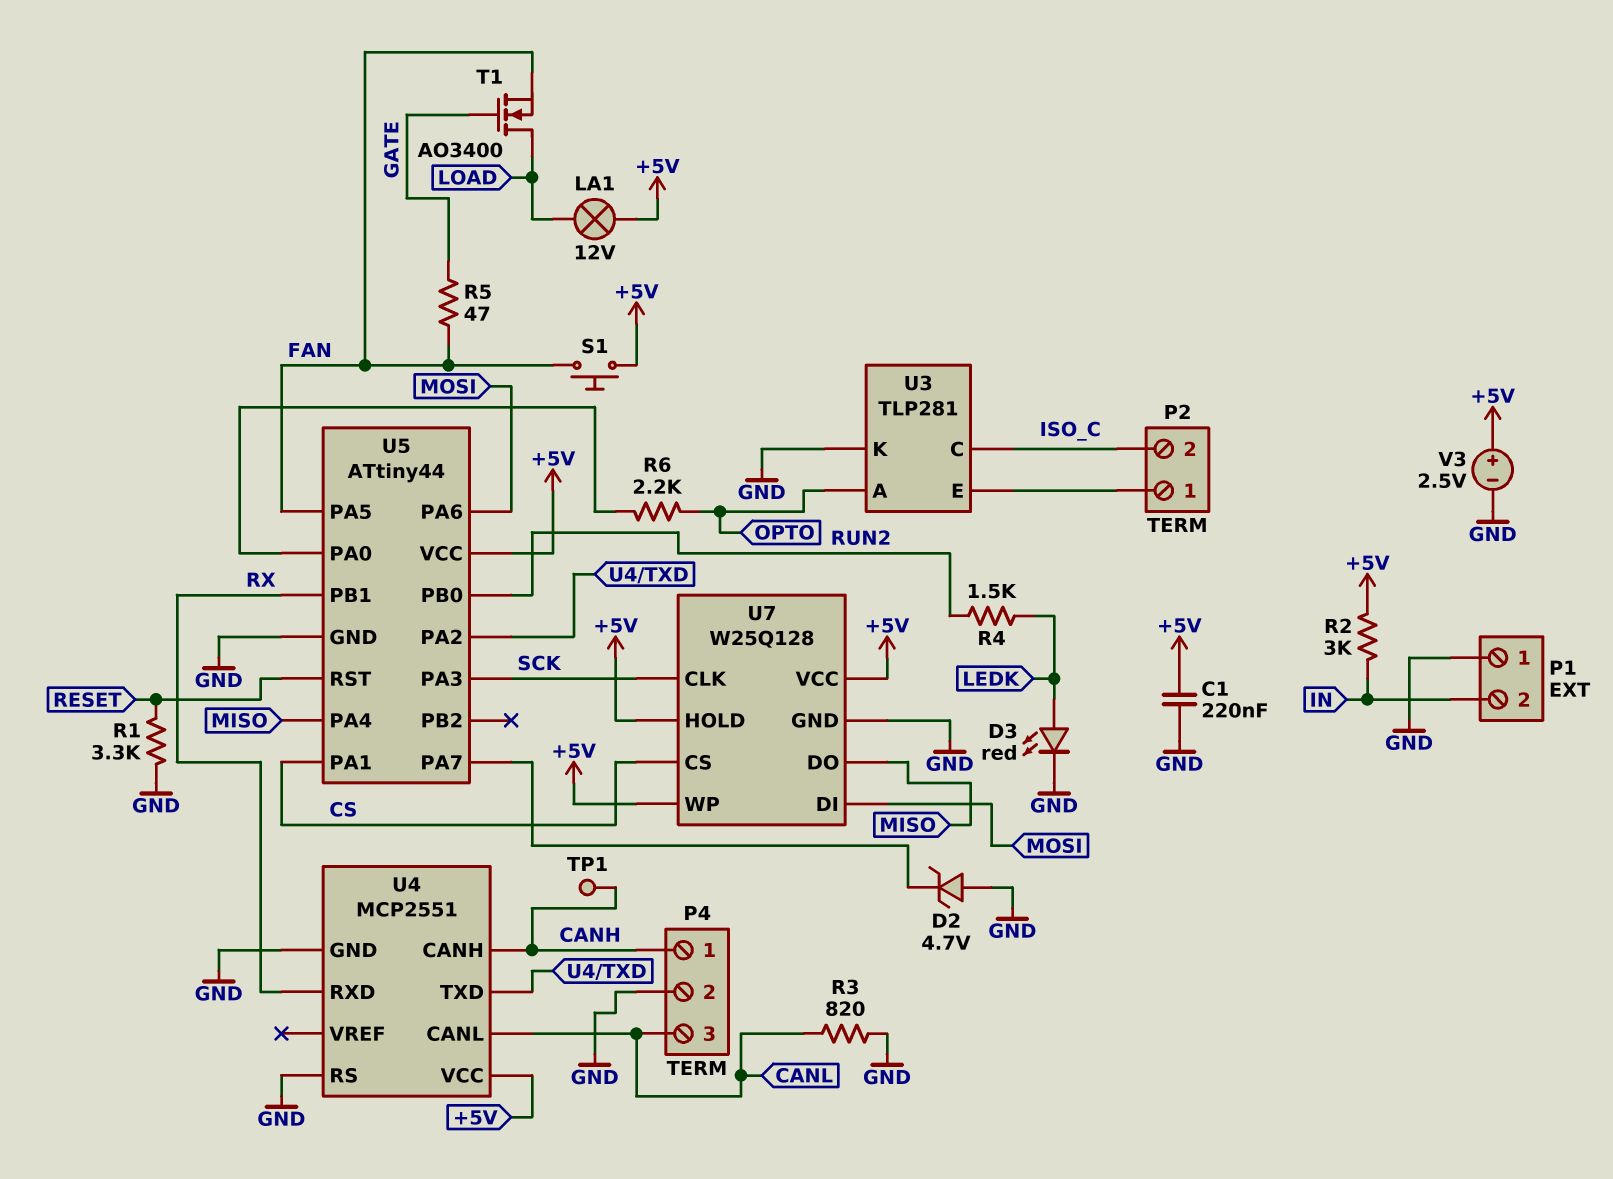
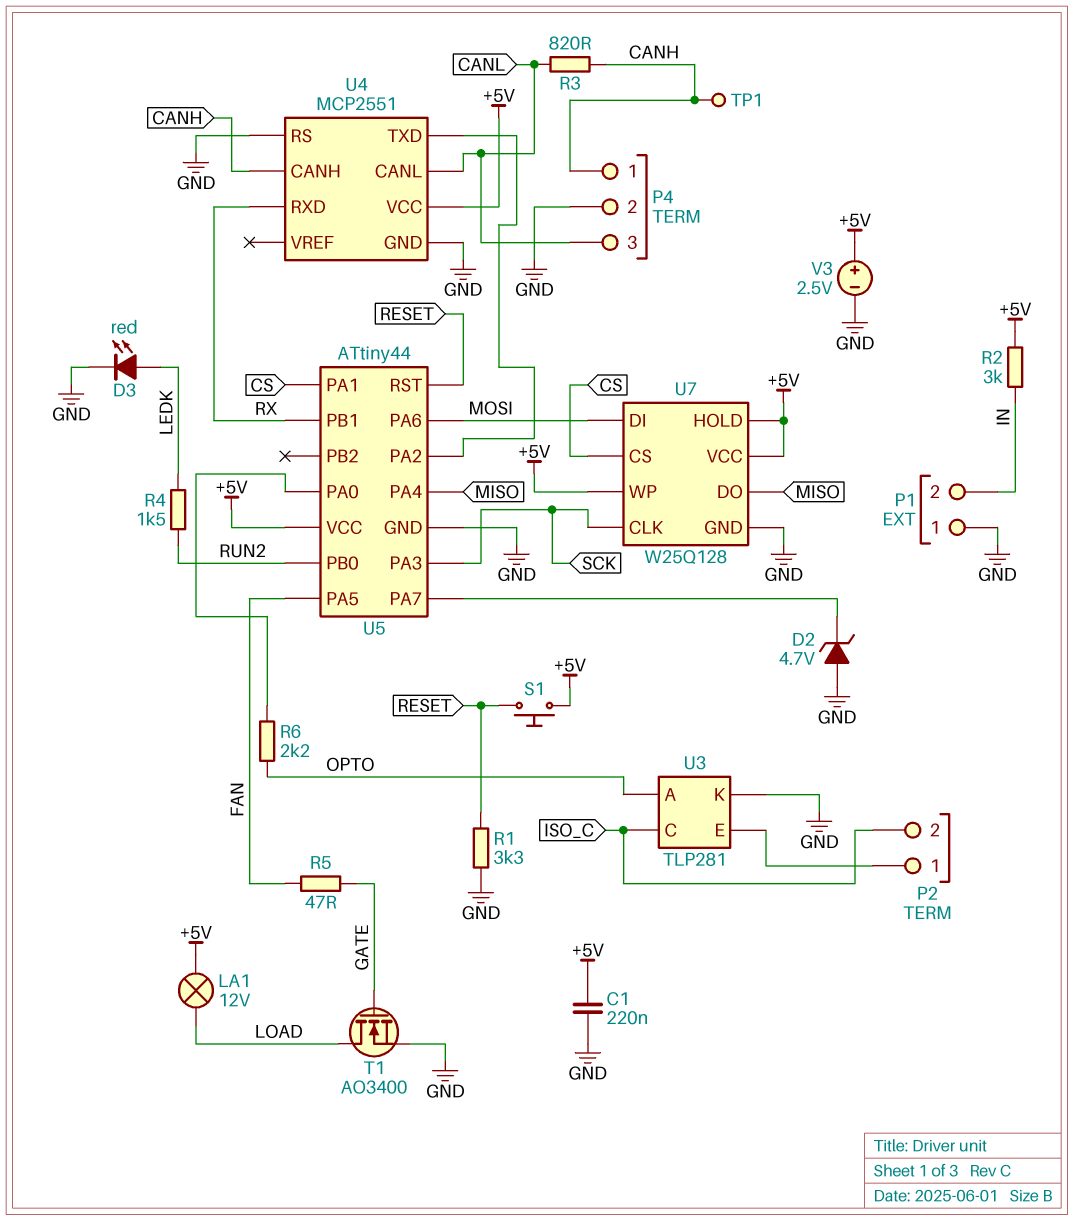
R3: 820 (CANL, GND) -> 820 (CANH, CANL)
S1: button (+5V, FAN) -> button (+5V, RESET)
T1: NMOS AO3400 (G GATE, D LOAD, S FAN) -> NMOS AO3400 (G GATE, D LOAD, S GND)

